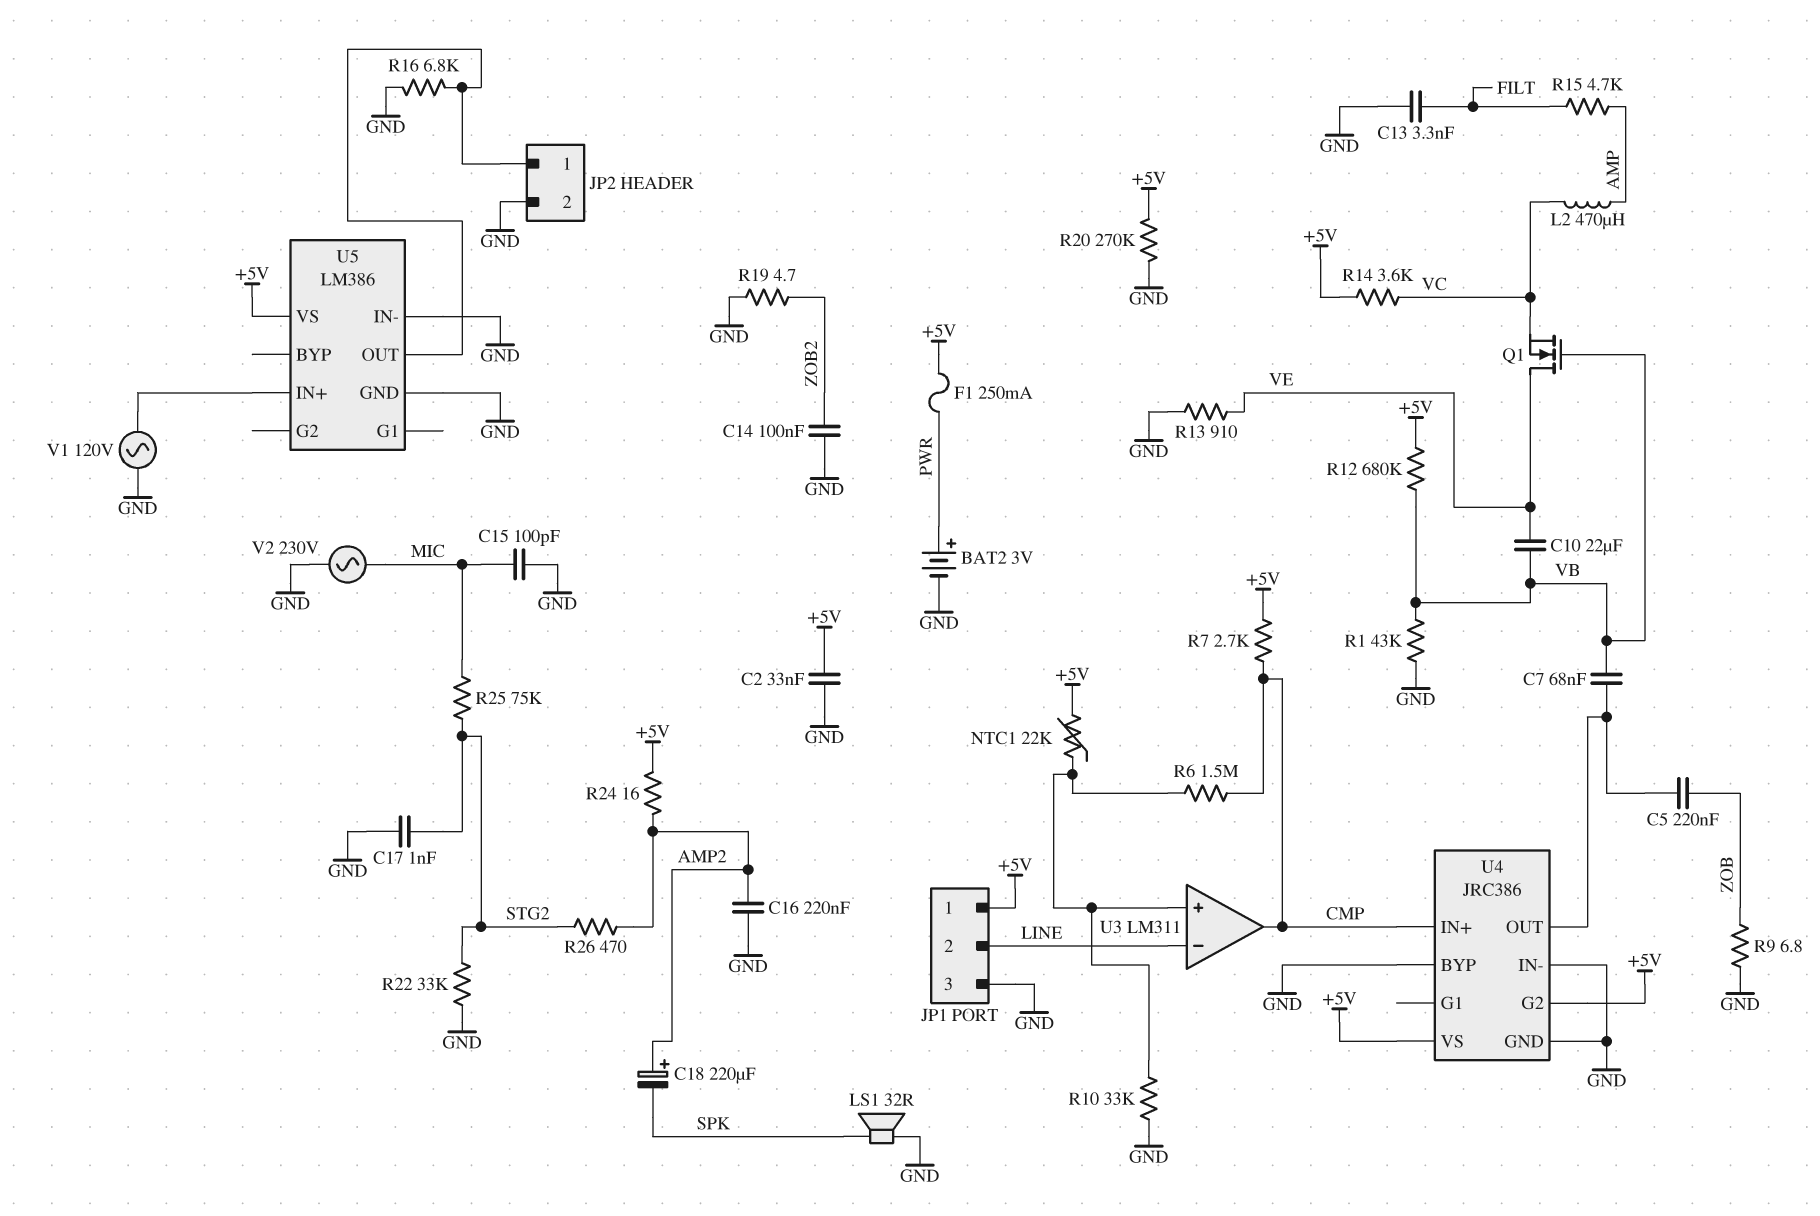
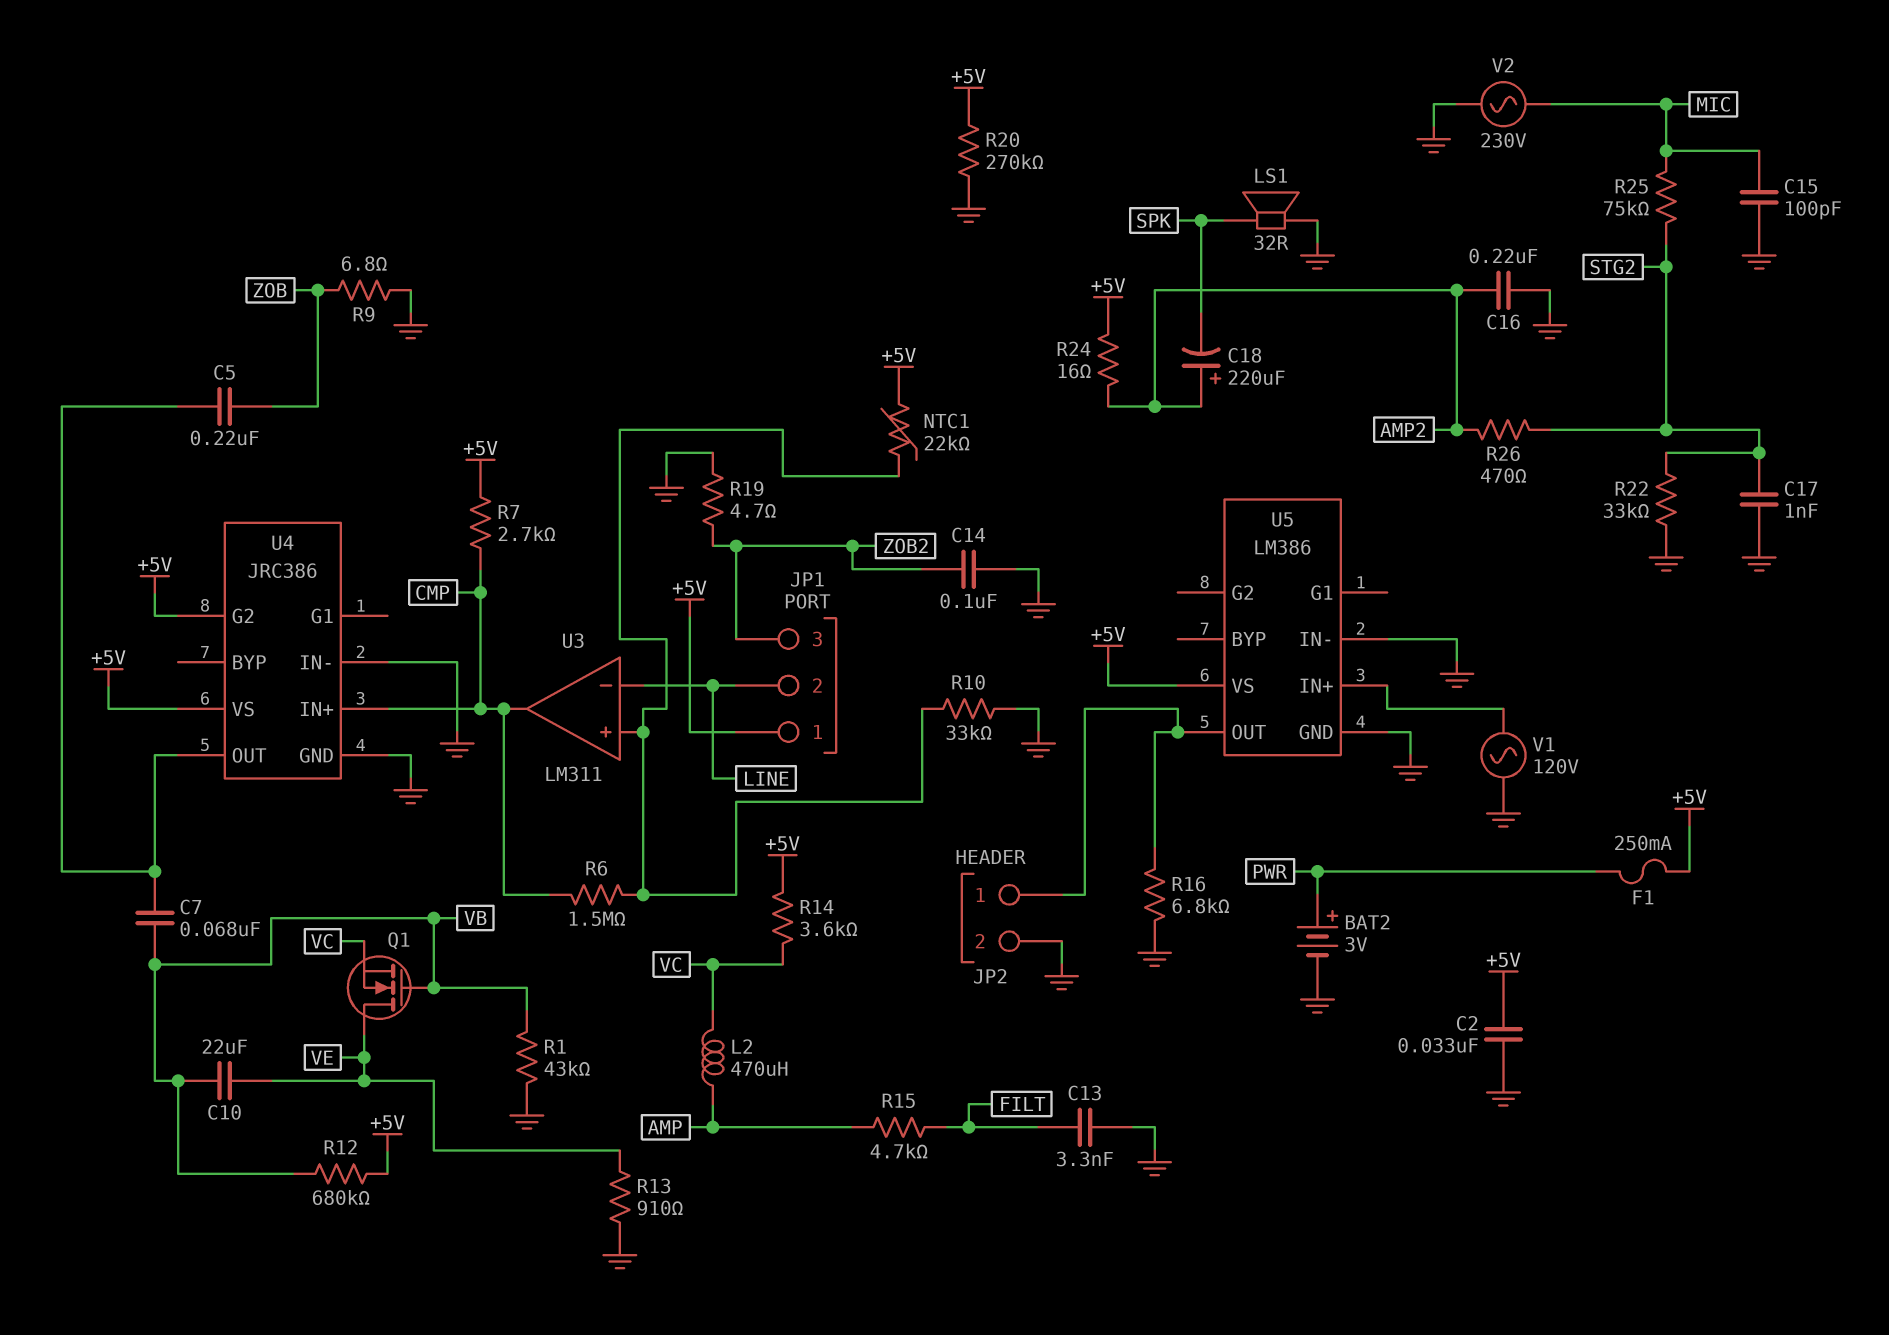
JP1 pin 3: GND -> ZOB2
U4 pin BYP: GND -> none

